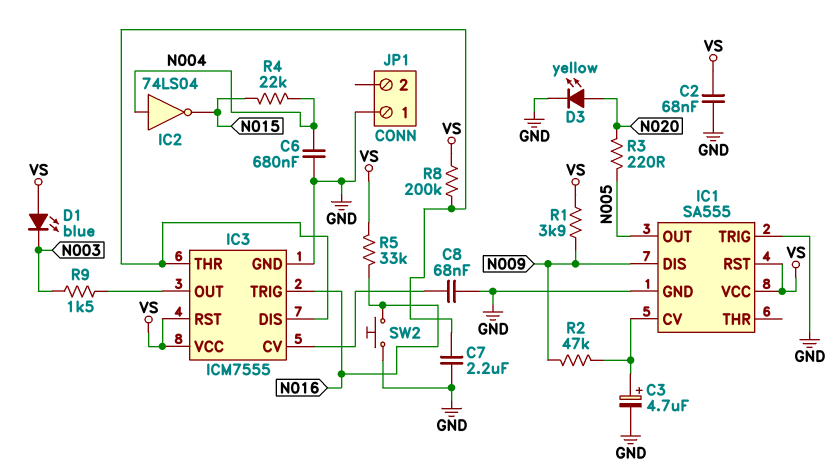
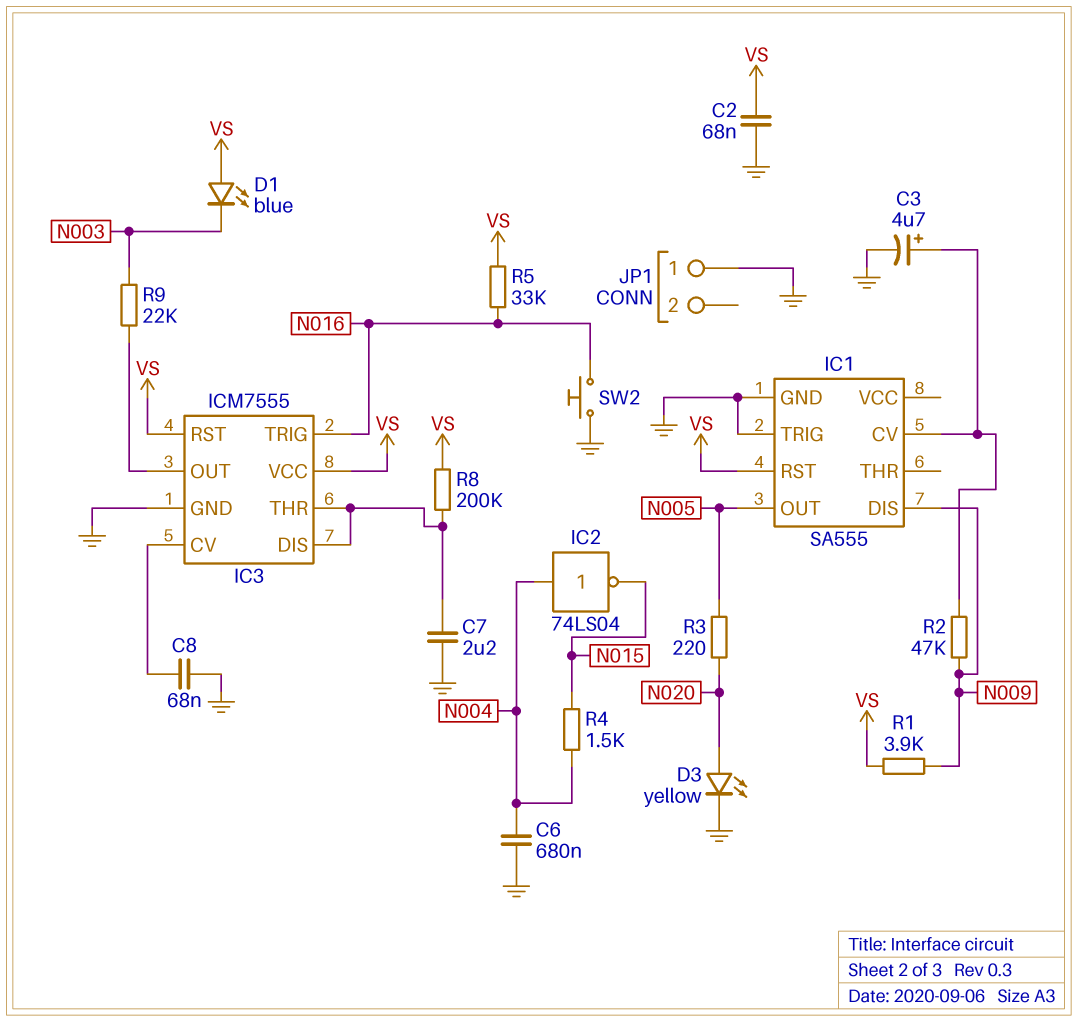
IC1 pin VCC: VS -> none
R4: 22k (N004, N015) -> 1.5k (N004, N015)
R9: 1.5k (IC3/OUT, N003) -> 22k (IC3/OUT, N003)

